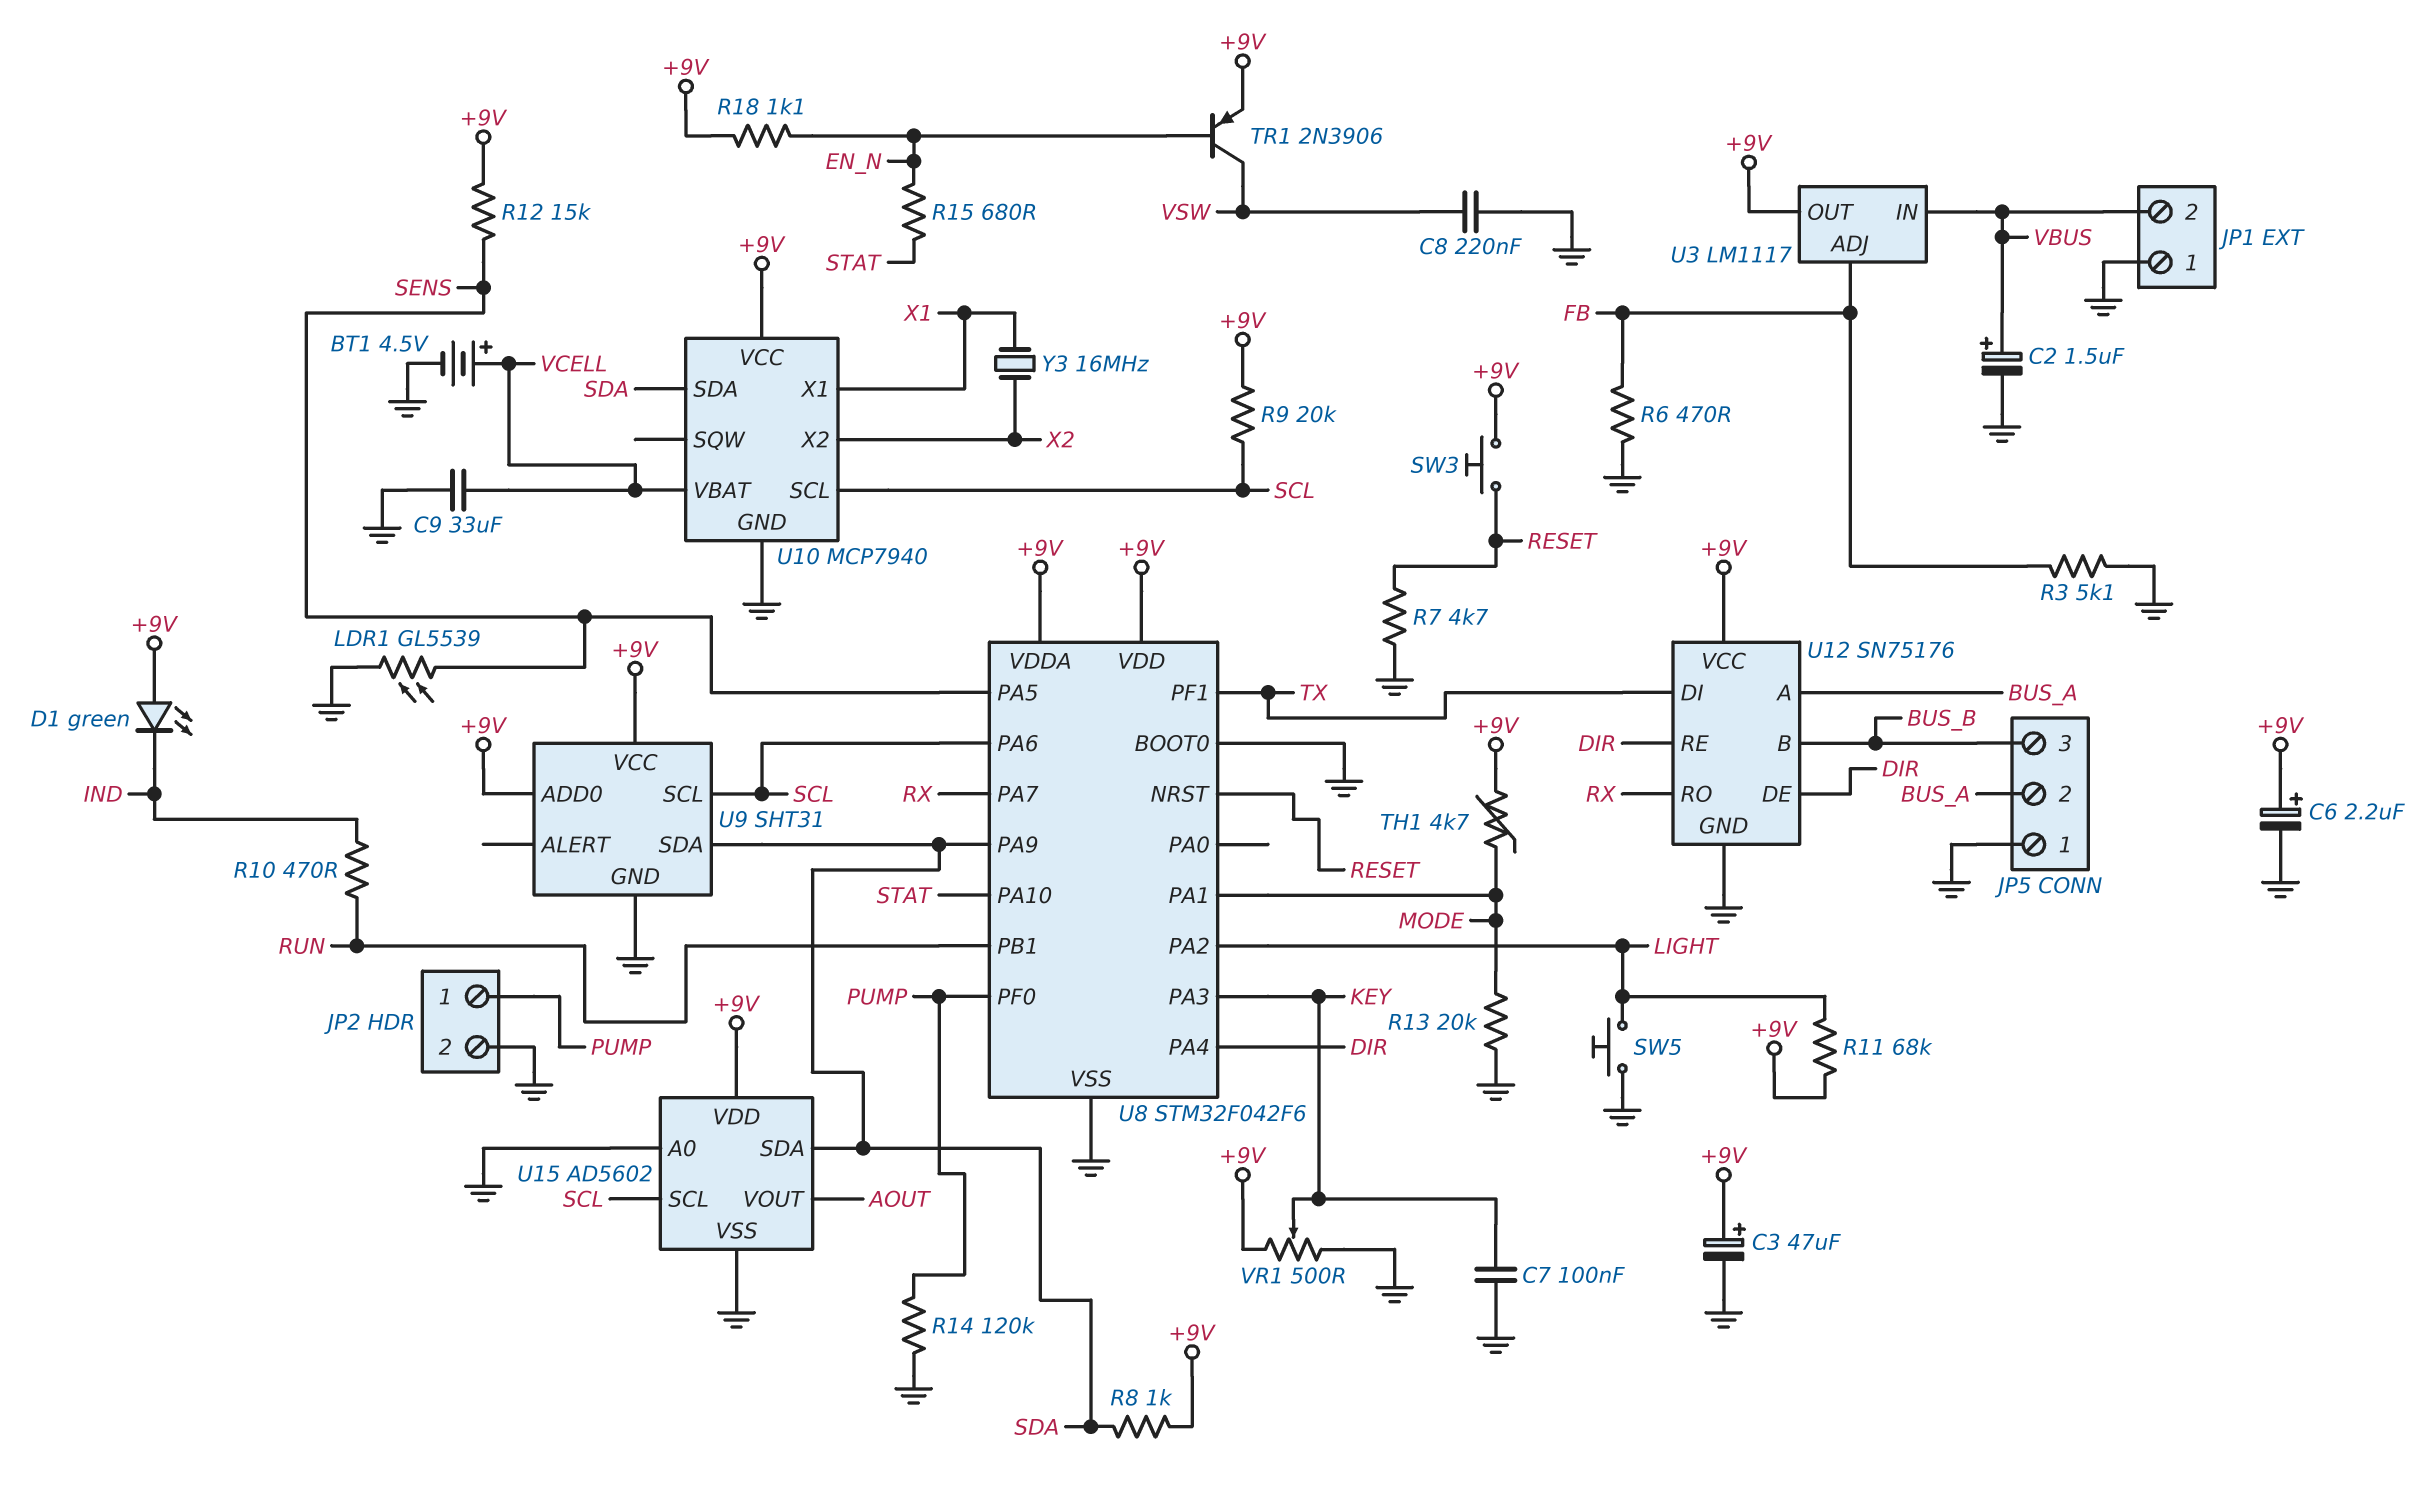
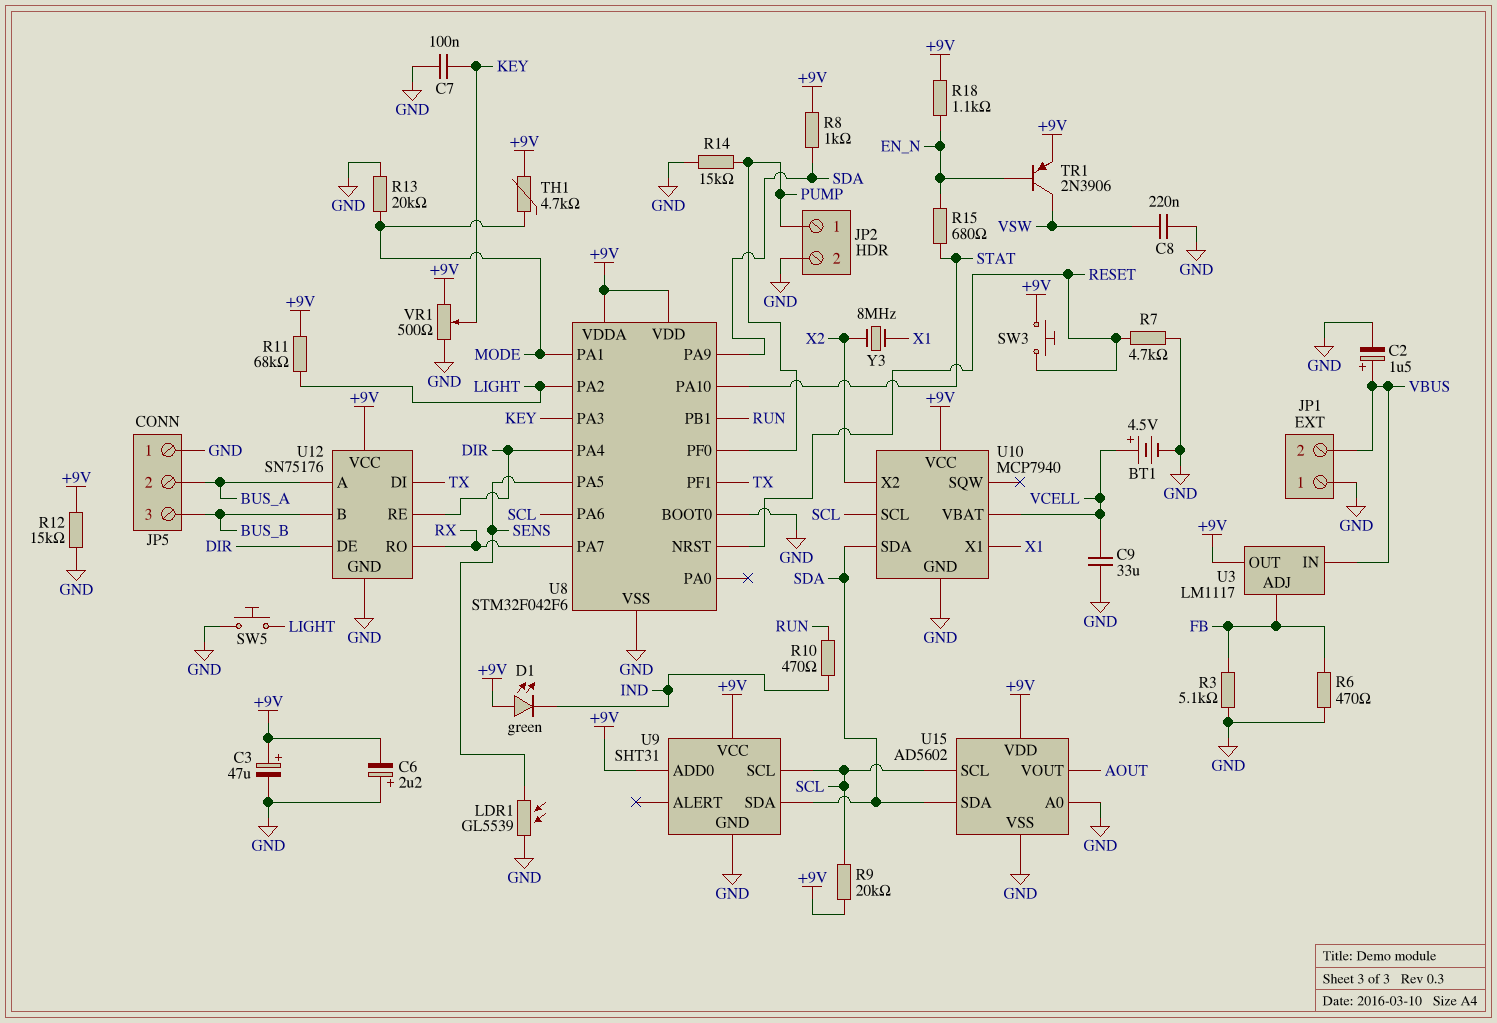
C6: 2.2uF (plus +9V, minus GND) -> 2.2uF (plus GND, minus +9V)
R12: 15k (+9V, SENS) -> 15k (+9V, GND)
R14: 120k (GND, PUMP) -> 15k (GND, PUMP)
Y3: 16MHz (X1, X2) -> 8MHz (X1, X2)

